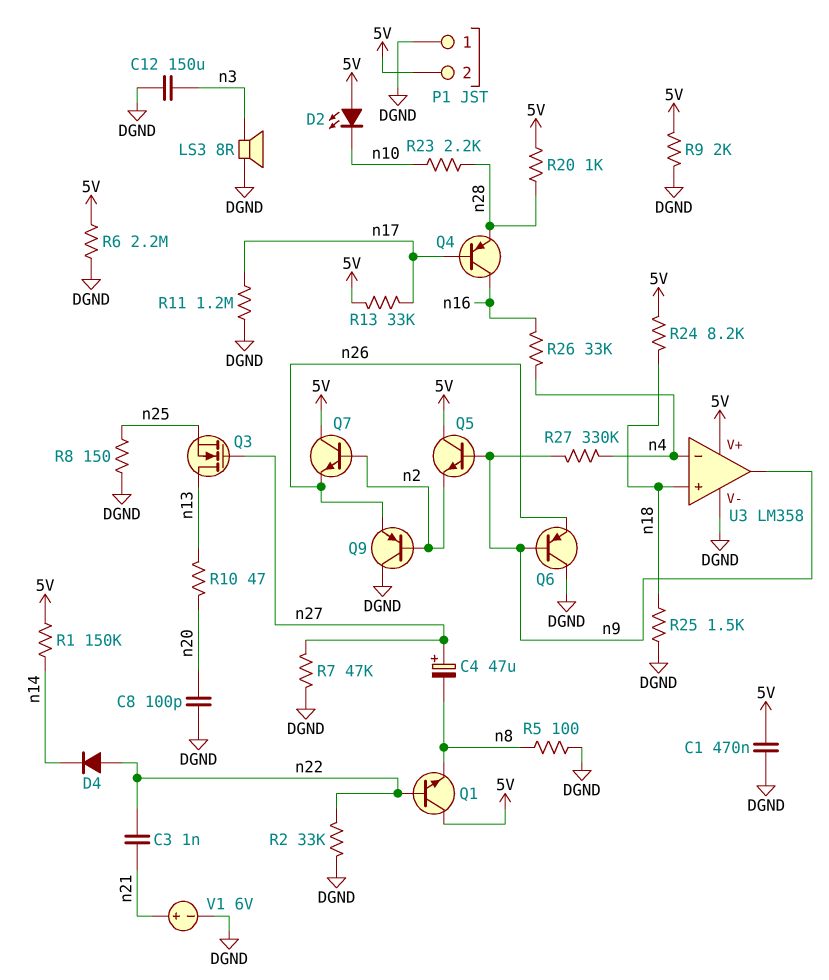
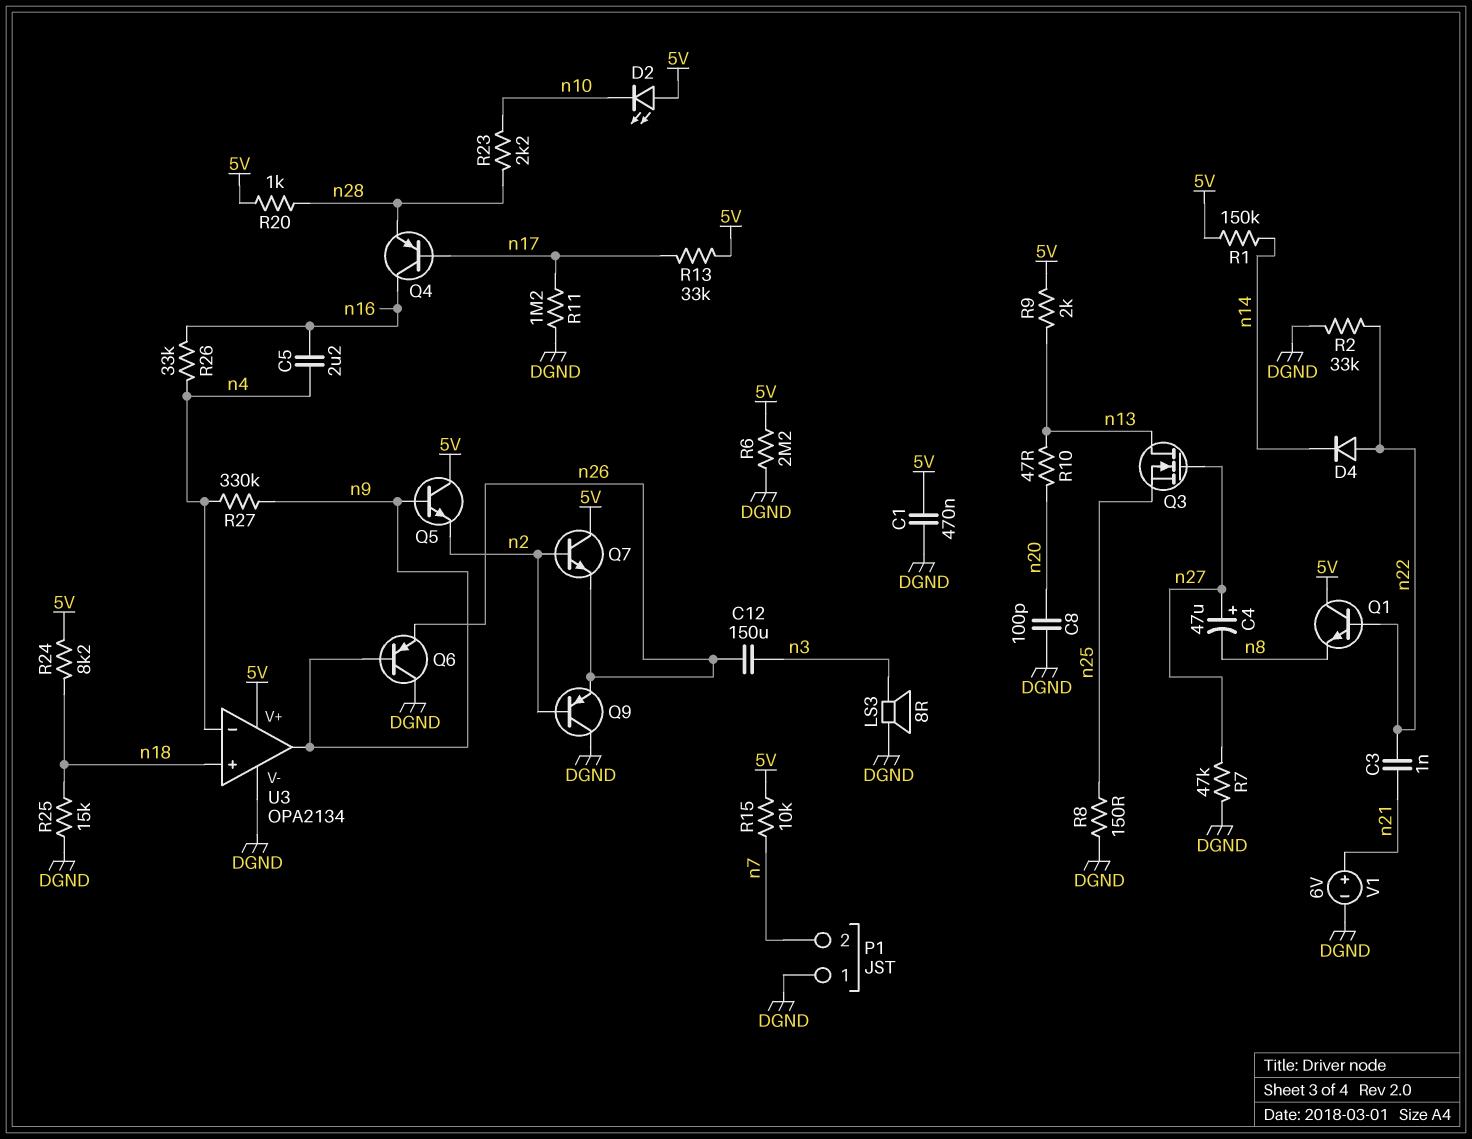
C5: none -> 2.2uF (n4, n16)
C12: 150uF (DGND, n3) -> 150uF (n3, n26)
P1 pin 2: 5V -> n7
R5: 100 (DGND, n8) -> none
R9: 2k (5V, DGND) -> 2k (5V, n13)
R15: none -> 10k (5V, n7)
R25: 1.5k (DGND, n18) -> 15k (DGND, n18)
U3: LM358 -> OPA2134

